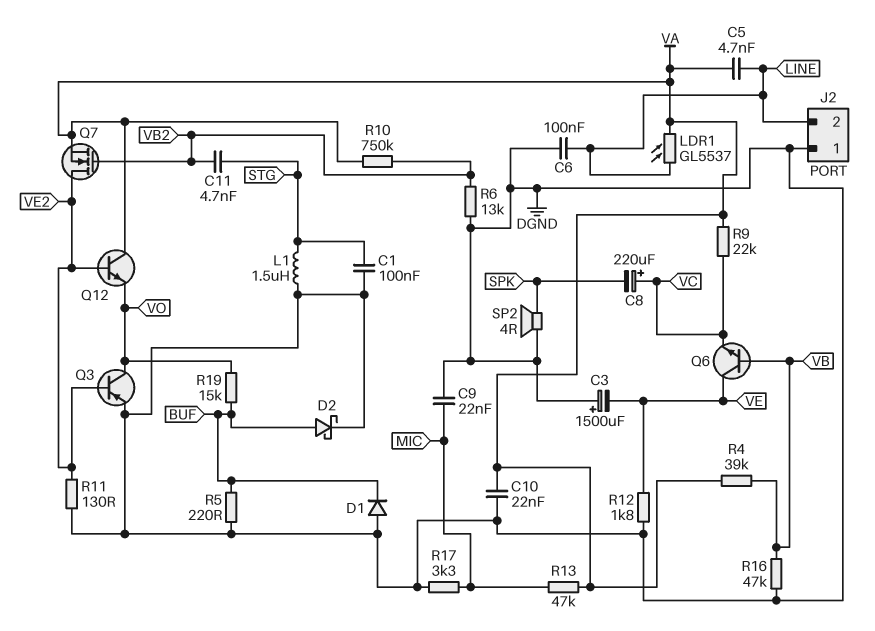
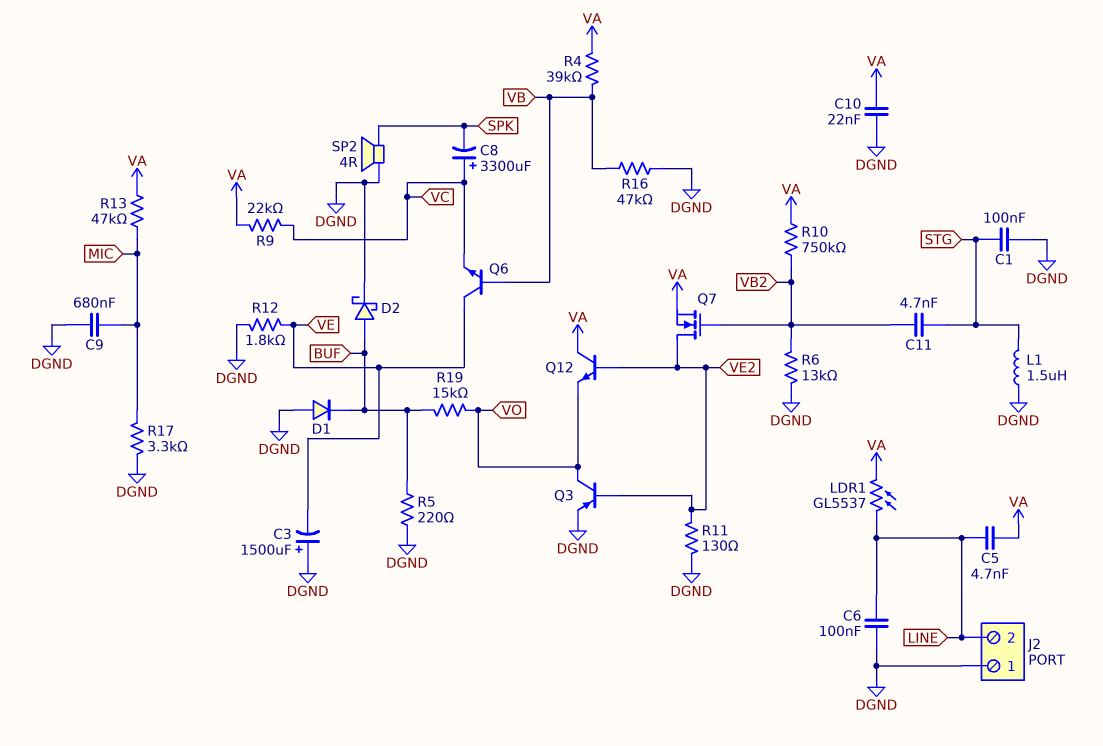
C8: 220uF (plus VC, minus SPK) -> 3300uF (plus VC, minus SPK)
C9: 22nF (DGND, MIC) -> 680nF (DGND, MIC)

